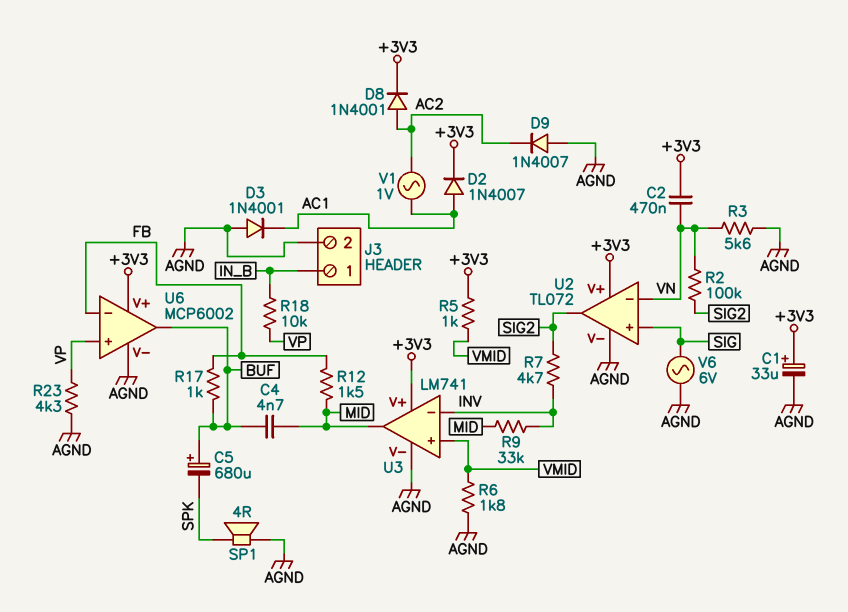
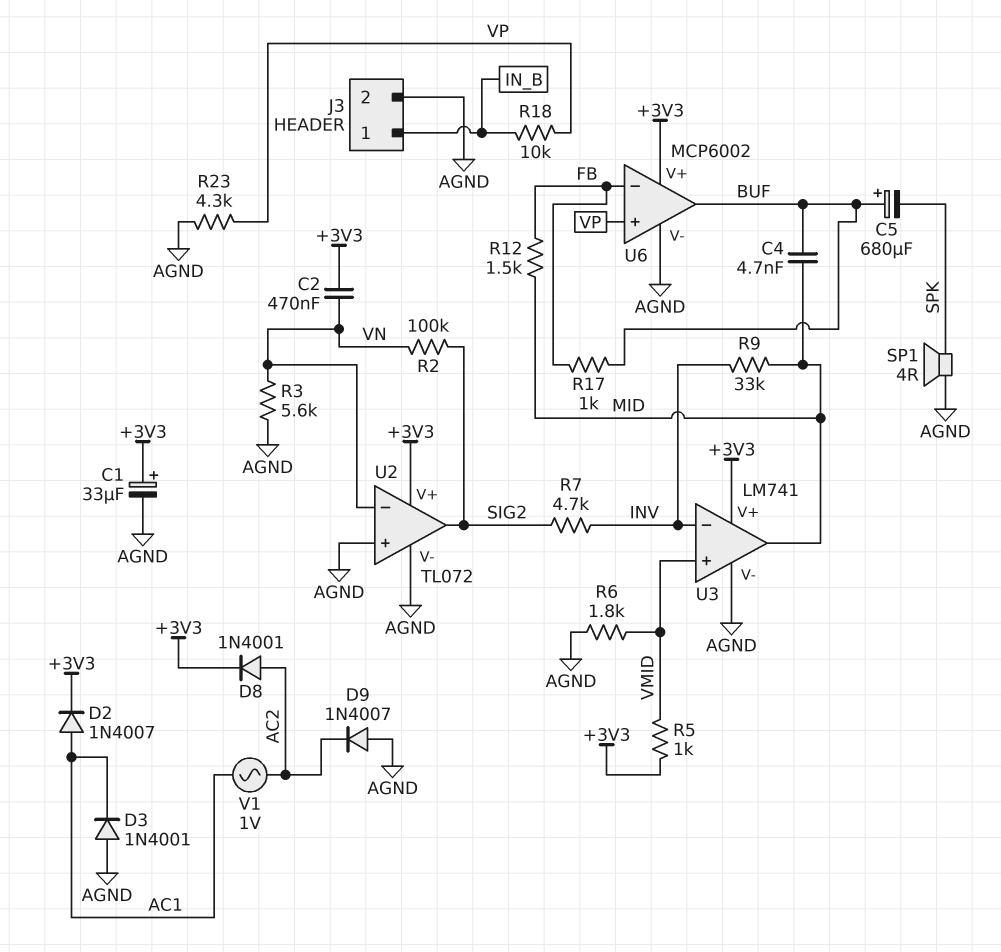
U2 pin in+: SIG -> AGND
V6: AC 6V (AGND, SIG) -> none

